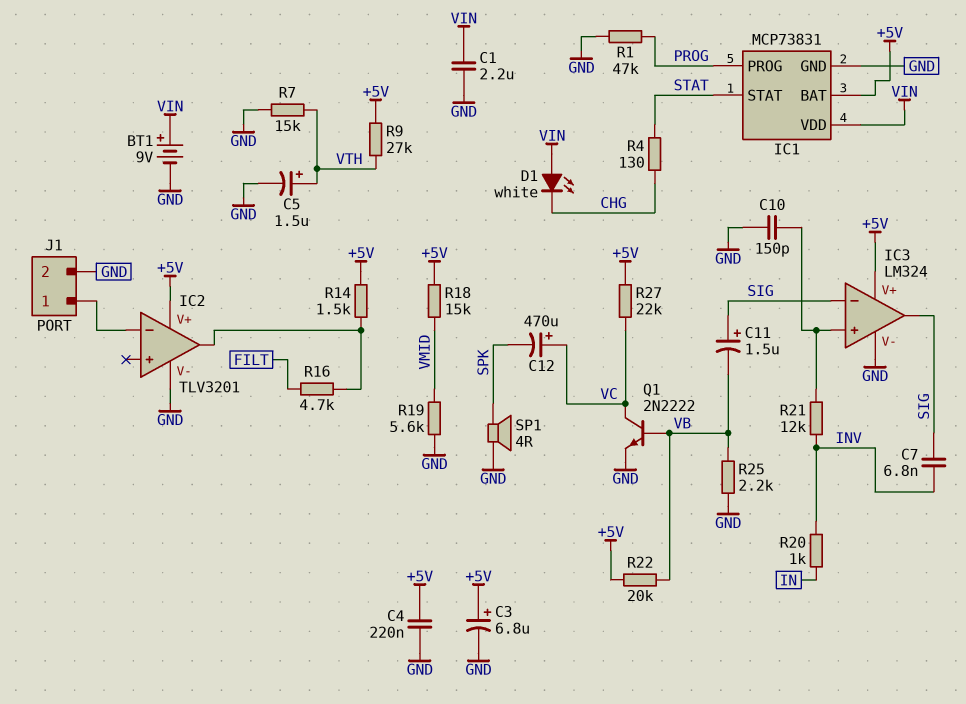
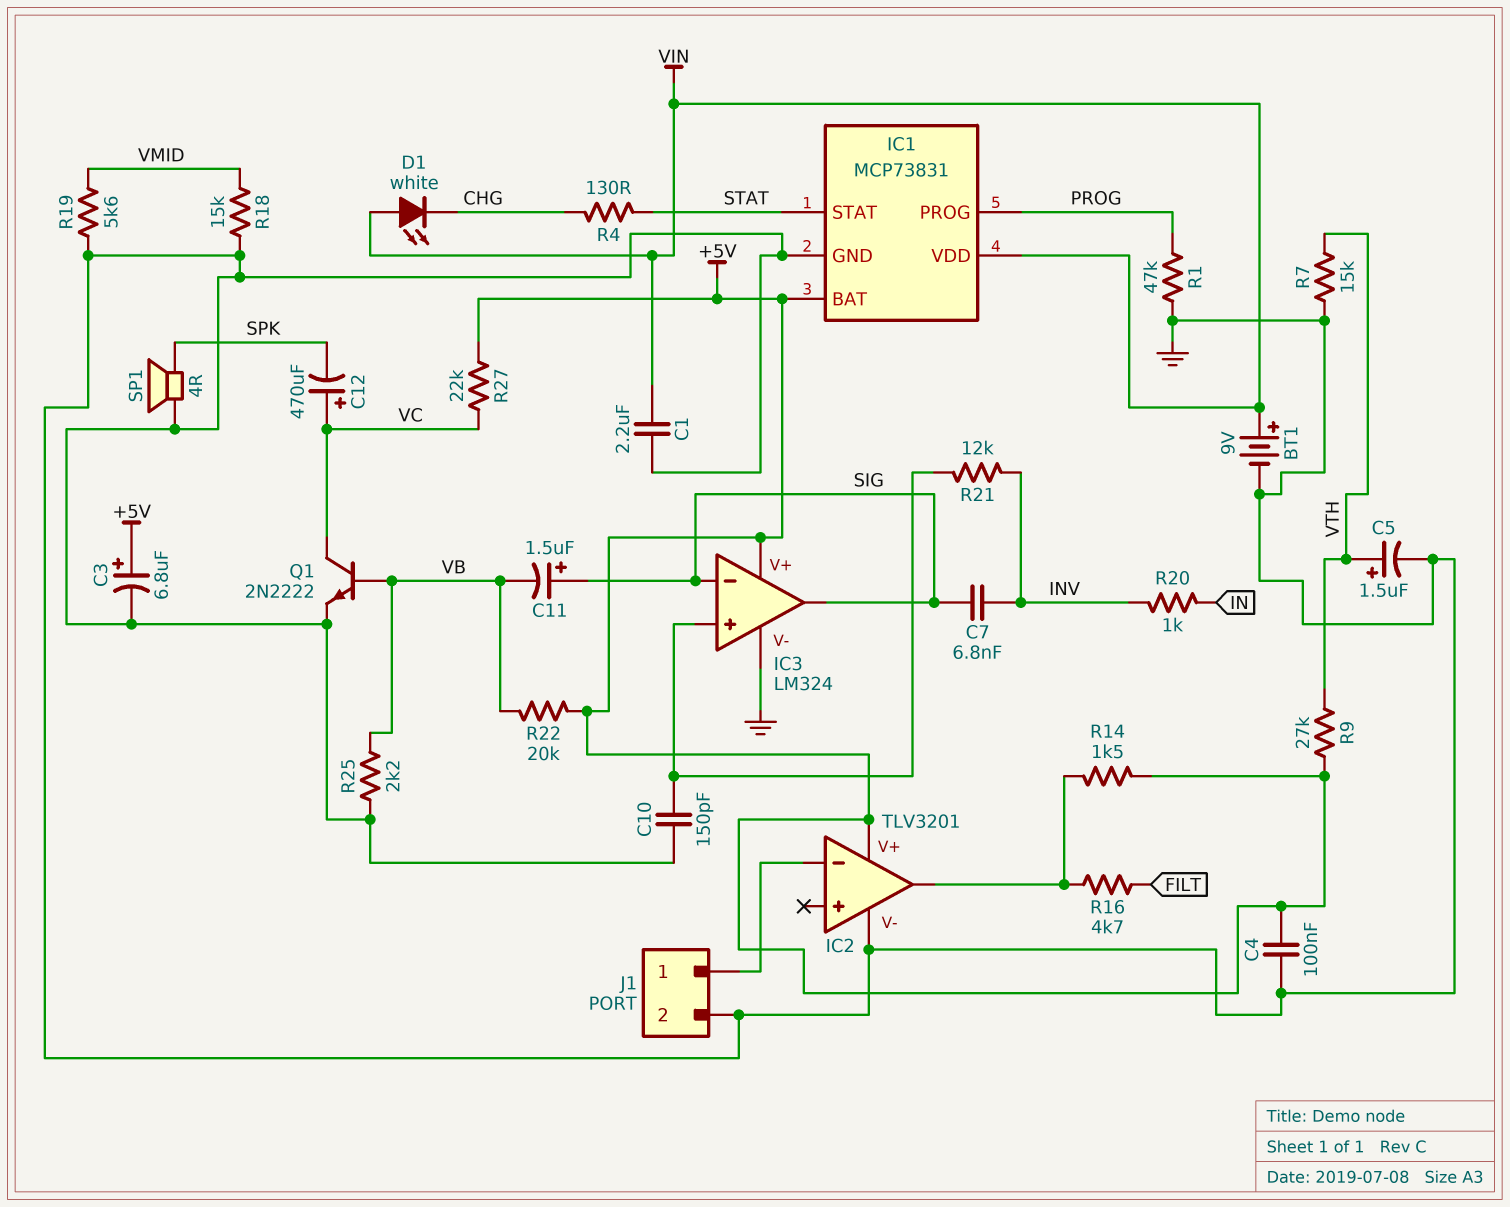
C4: 220nF (+5V, GND) -> 100nF (+5V, GND)
R18: 15k (+5V, VMID) -> 15k (GND, VMID)

